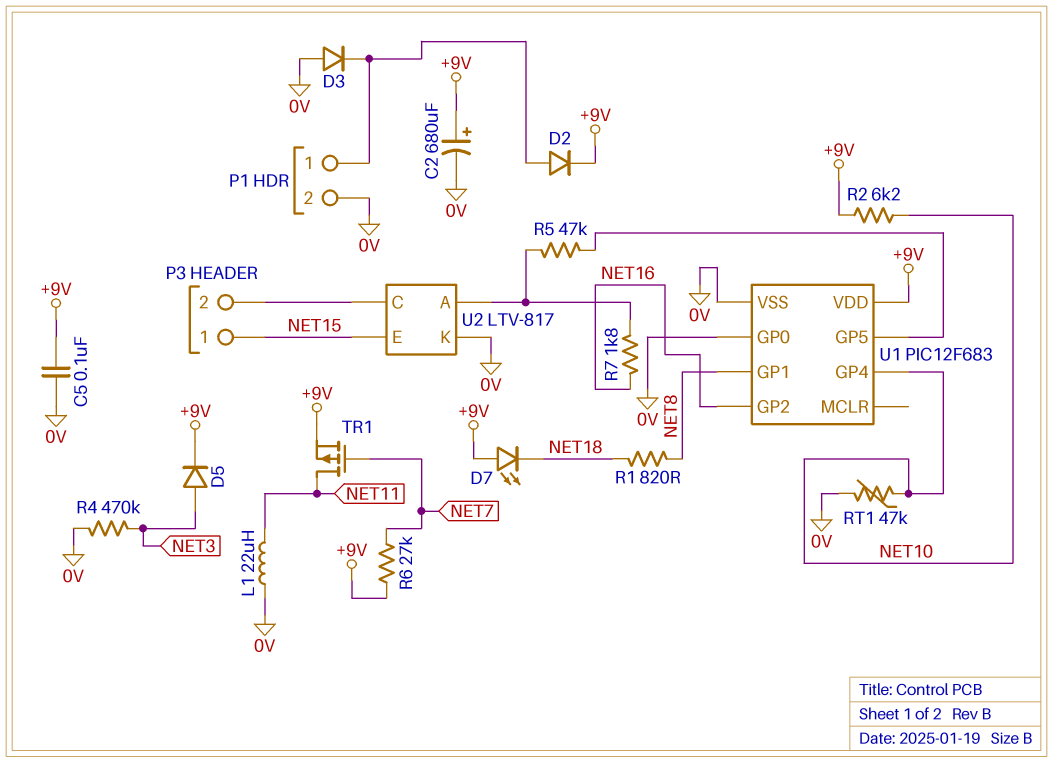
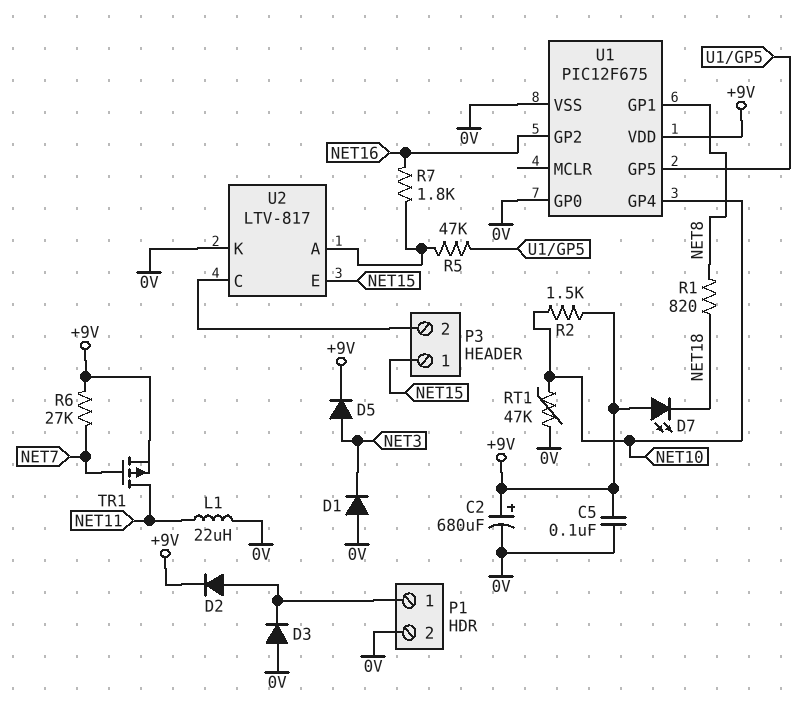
D1: none -> diode (A 0V, K NET3)
R2: 6.2k (+9V, NET10) -> 1.5k (+9V, NET10)
R4: 470k (0V, NET3) -> none
U1: PIC12F683 -> PIC12F675

